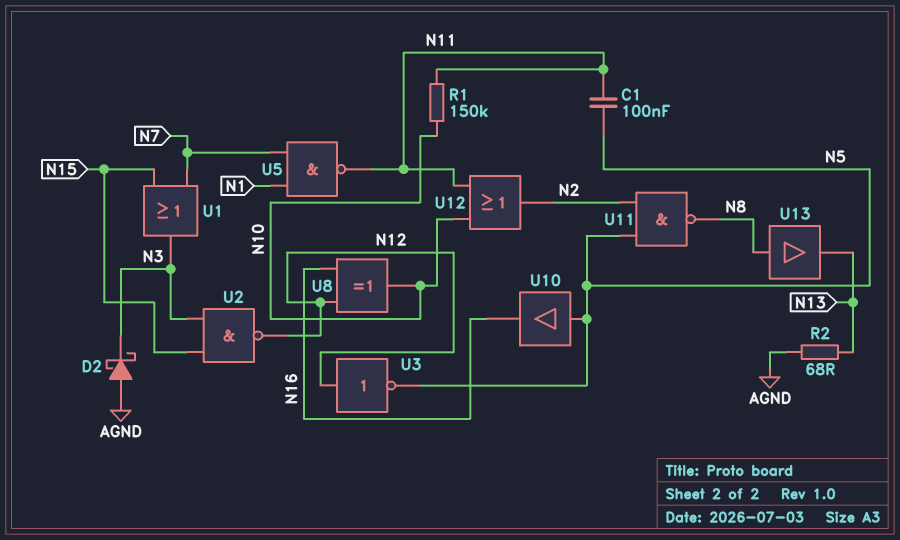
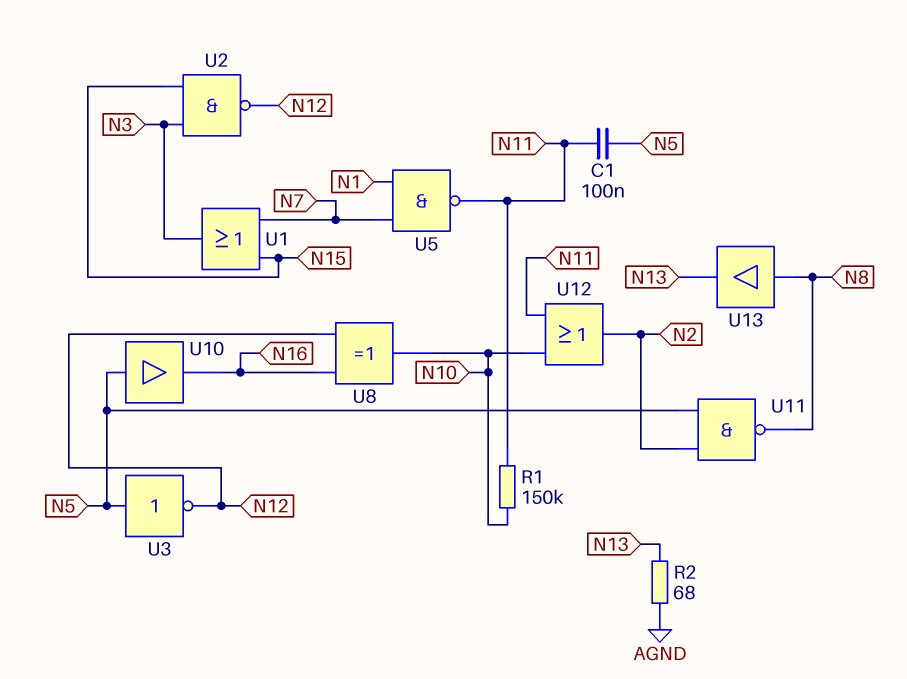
D2: schottky (A AGND, K N3) -> none
U3: NOT (in N12, out N5) -> NOT (in N5, out N12)

